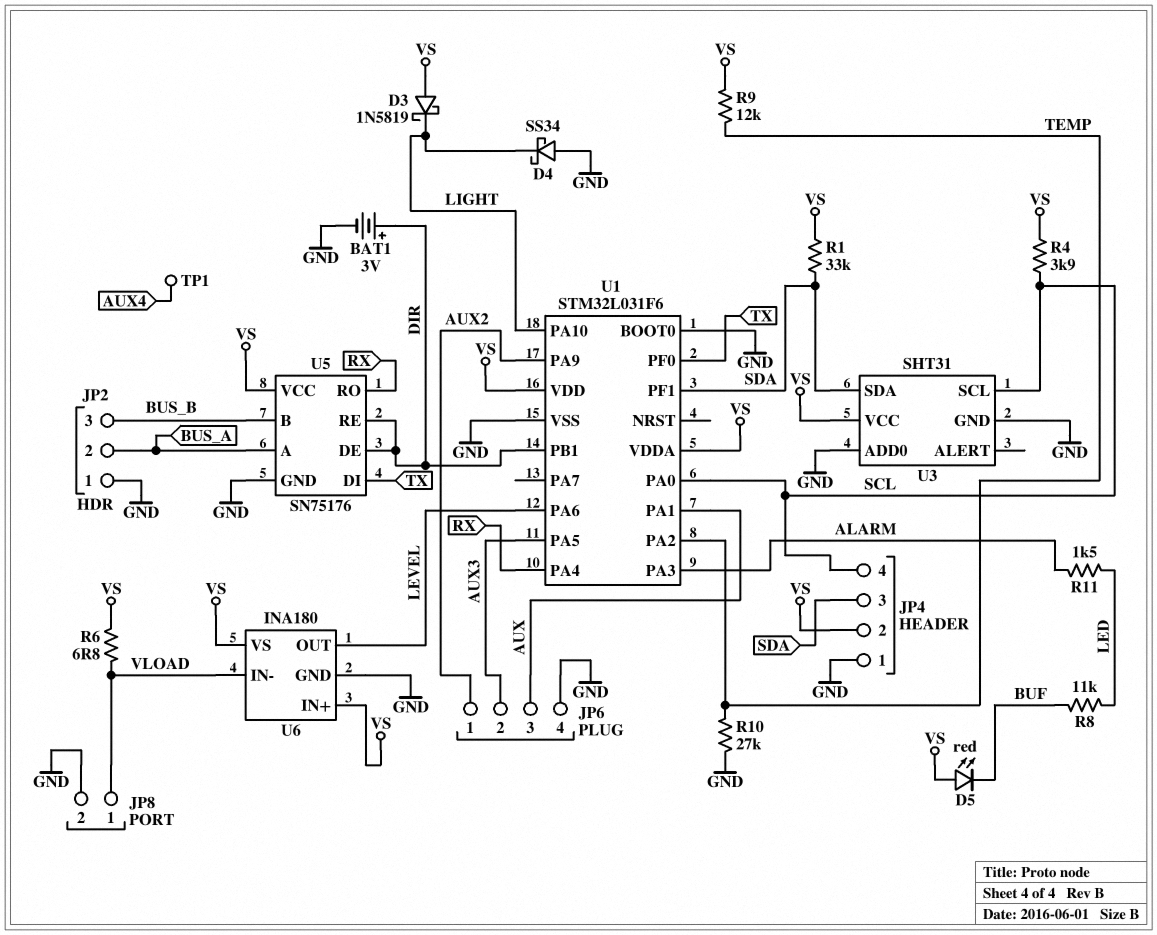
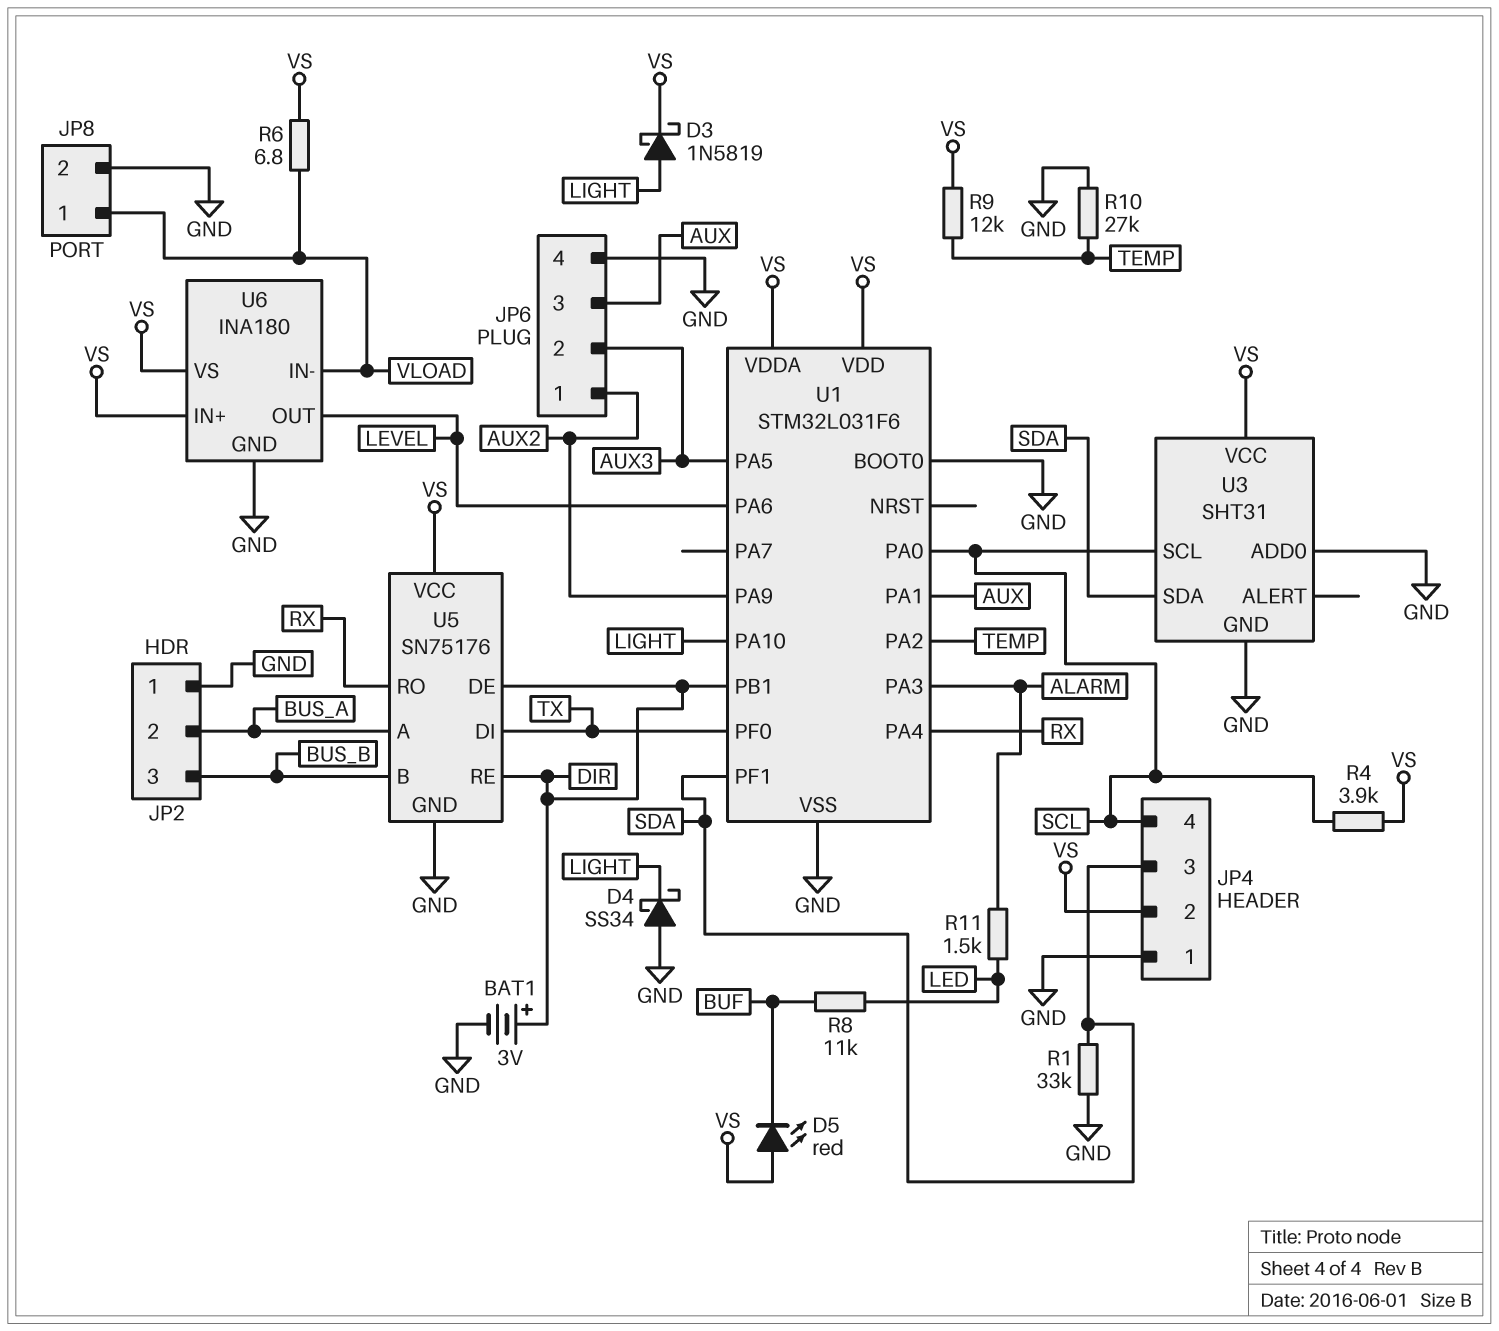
D3: schottky 1N5819 (A VS, K LIGHT) -> schottky 1N5819 (A LIGHT, K VS)
R1: 33k (SDA, VS) -> 33k (GND, SDA)
TP1: test point (AUX4) -> none

